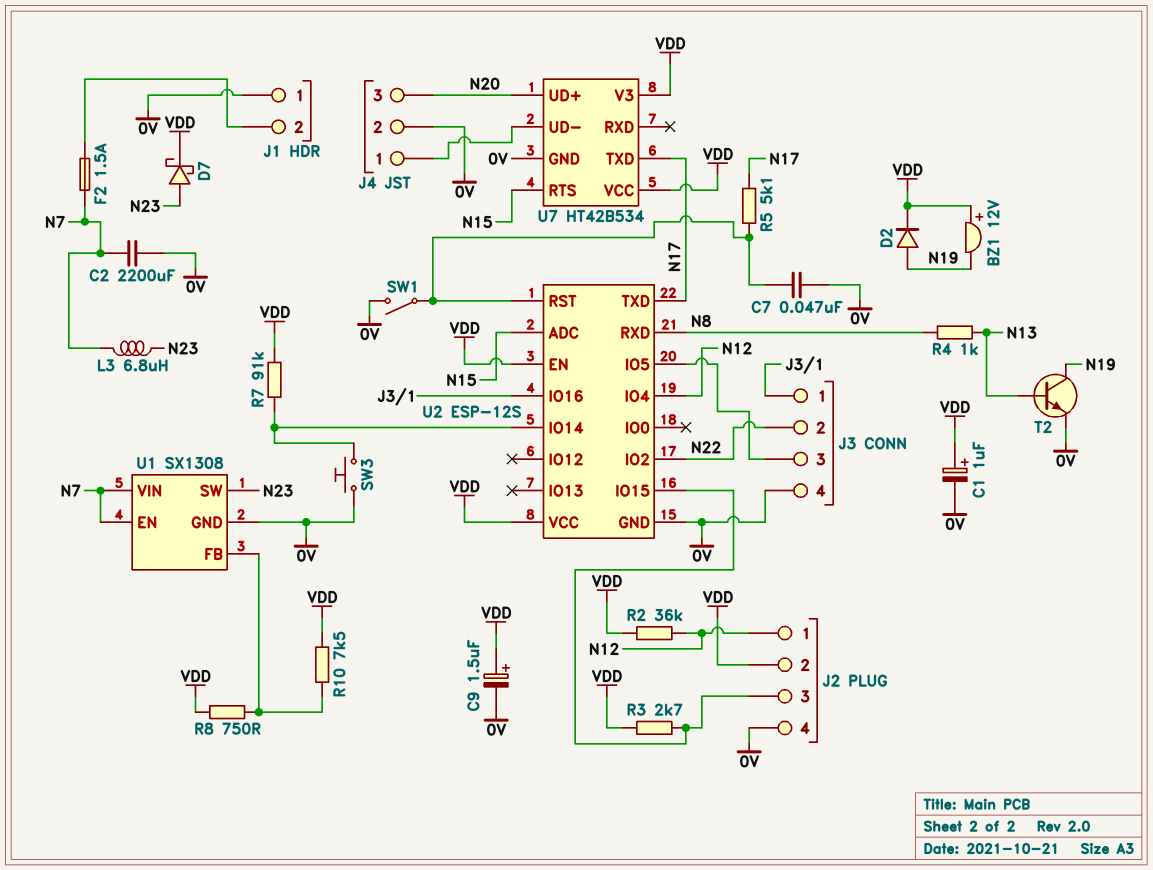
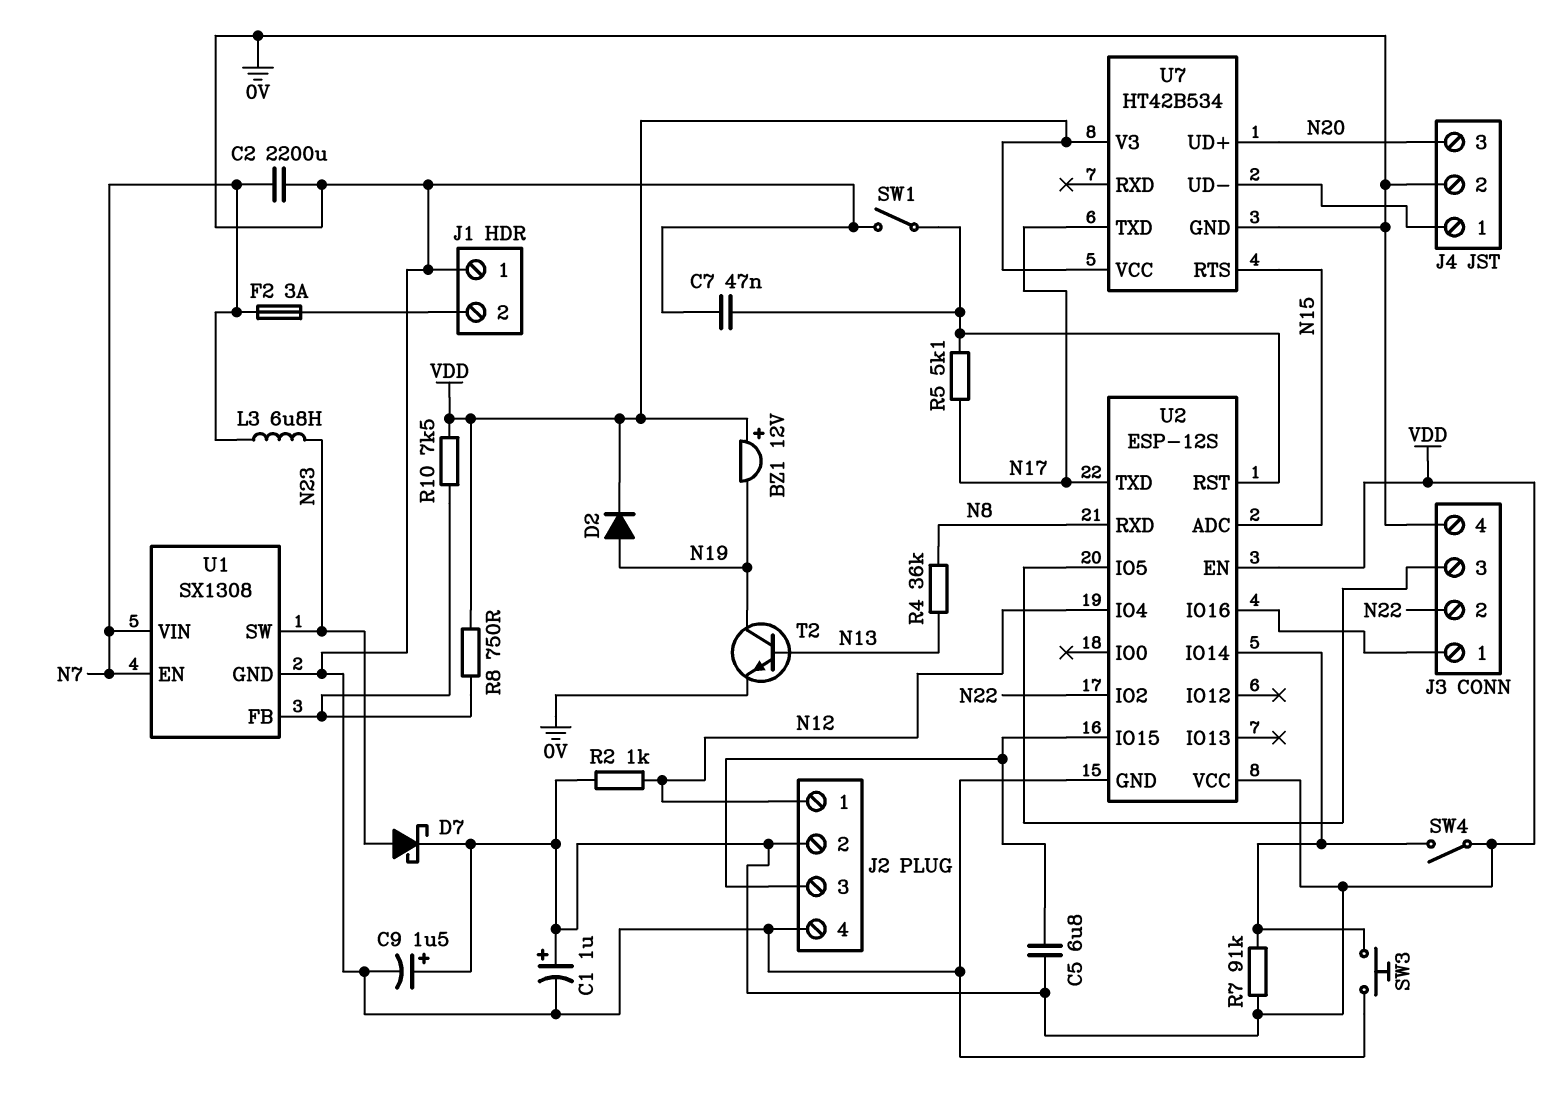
C5: none -> 6.8uF (J2/3, VDD)
F2: 1.5A (J1/2, N7) -> 3A (J1/2, N7)
R2: 36k (N12, VDD) -> 1k (N12, VDD)
R3: 2.7k (J2/3, VDD) -> none
R4: 1k (N8, N13) -> 36k (N8, N13)
SW4: none -> switch (U2/IO14, VDD)

